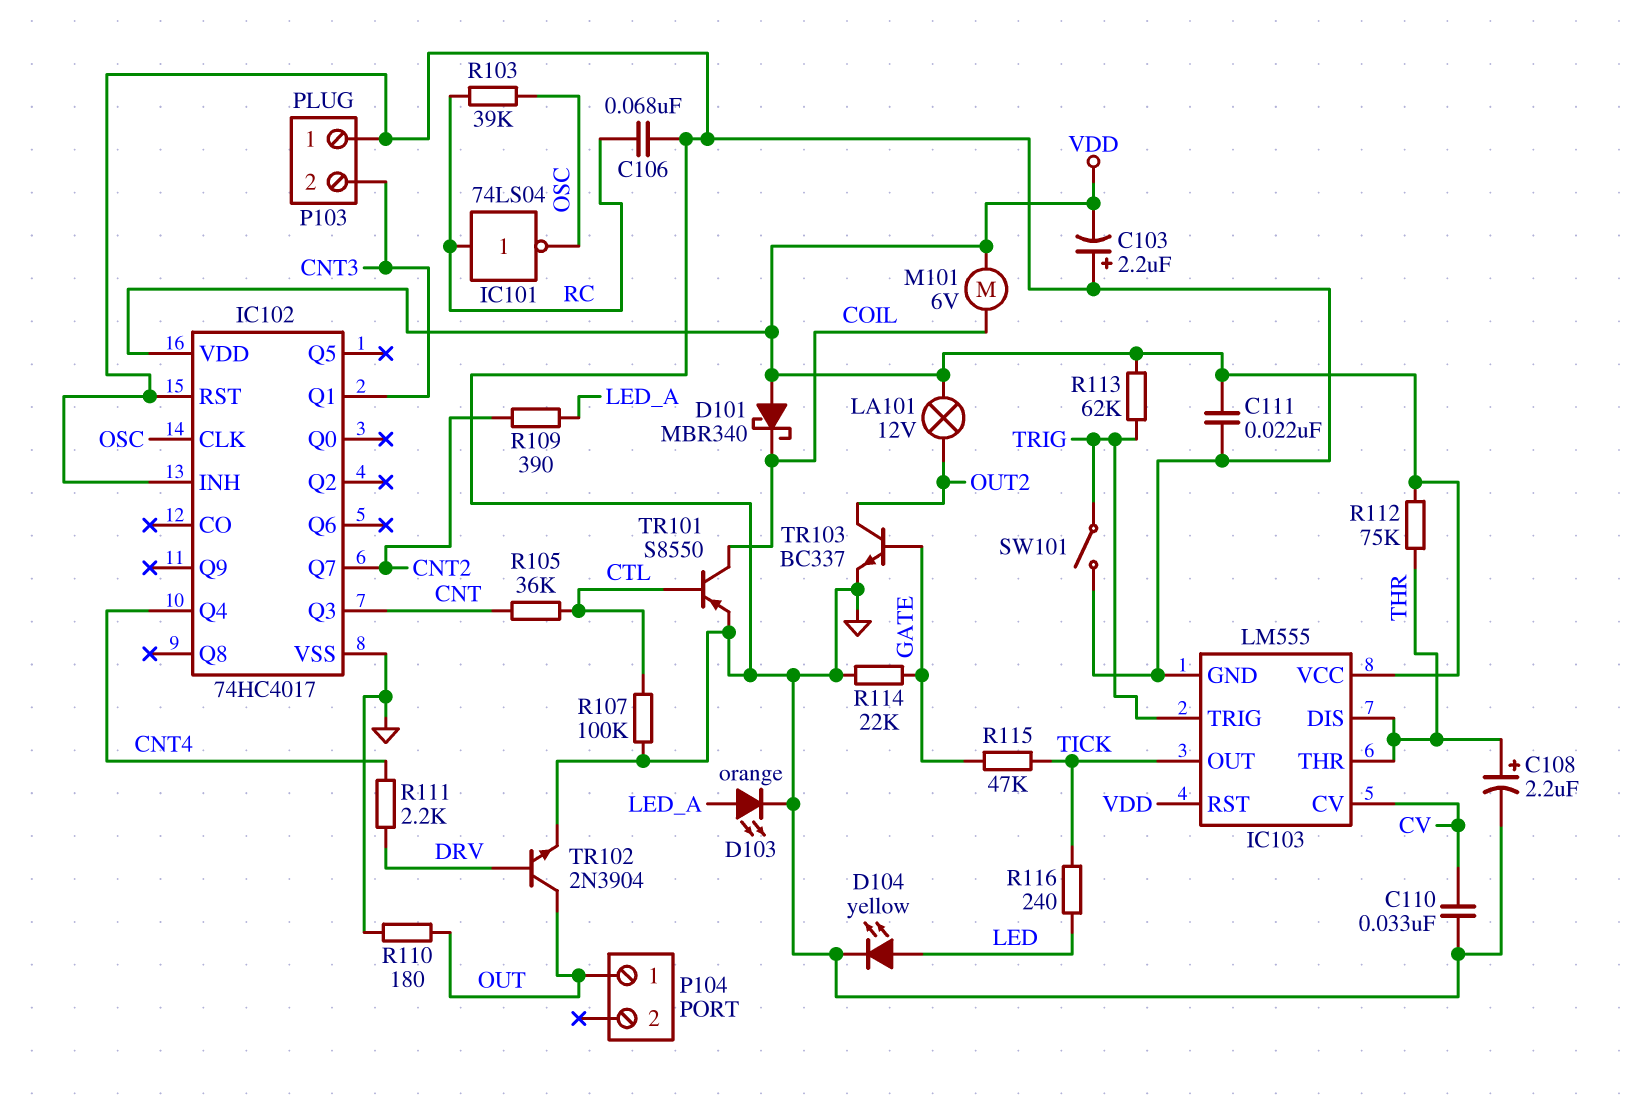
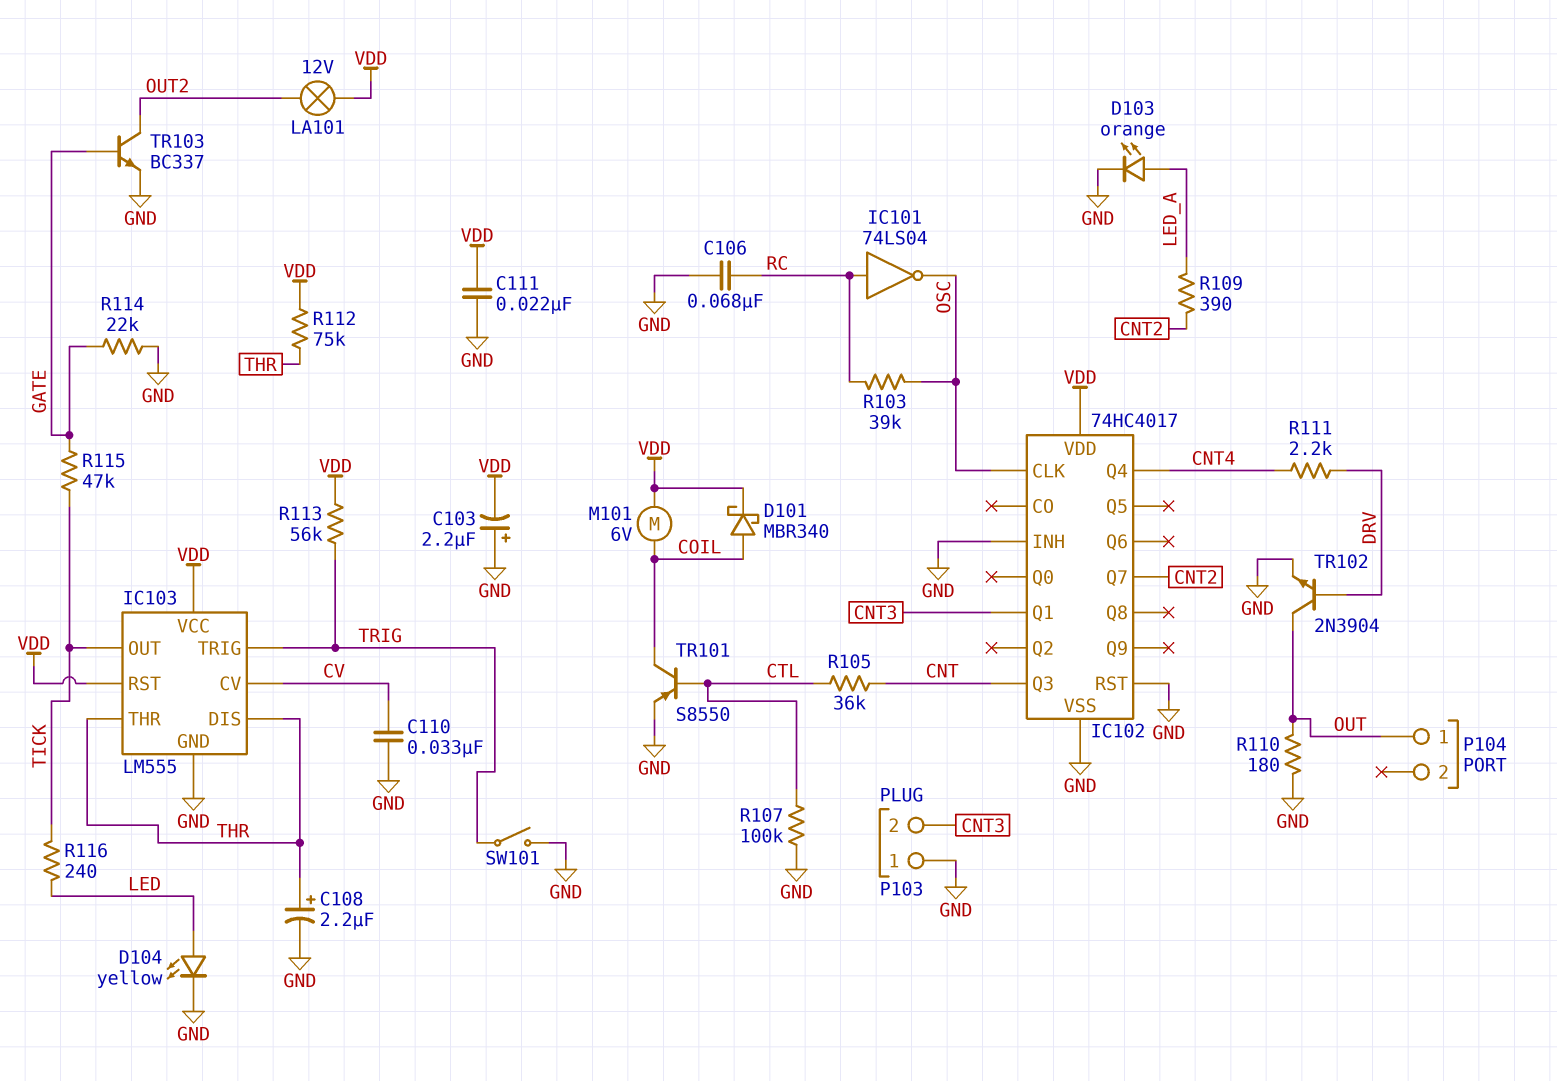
D101: schottky MBR340 (A VDD, K COIL) -> schottky MBR340 (A COIL, K VDD)
R113: 62k (TRIG, VDD) -> 56k (TRIG, VDD)

